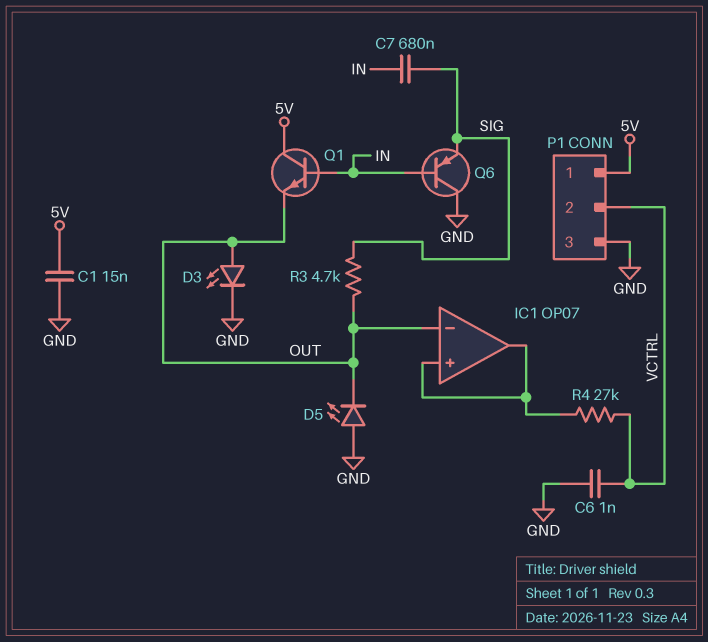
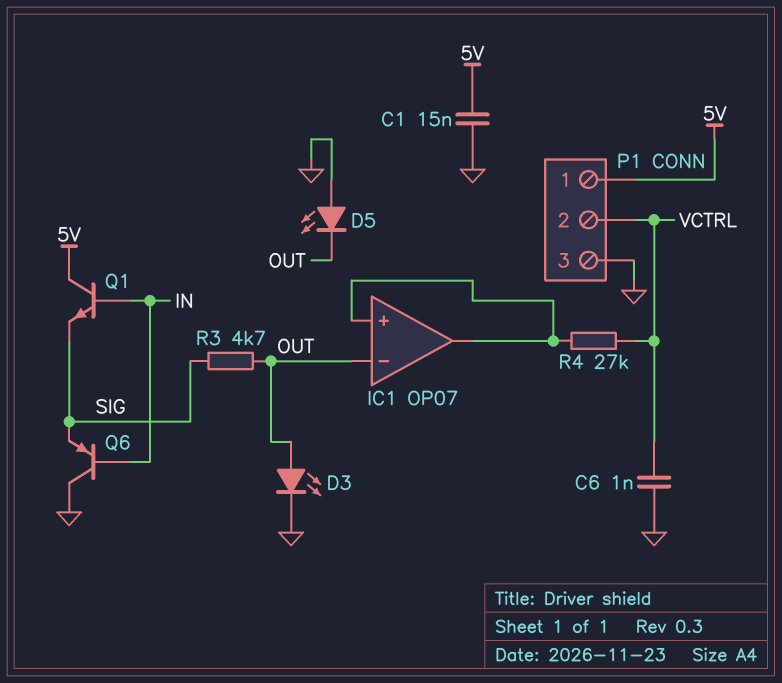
C7: 680nF (IN, SIG) -> none
Q1: NPN (B IN, C 5V, E OUT) -> NPN (B IN, C 5V, E SIG)

